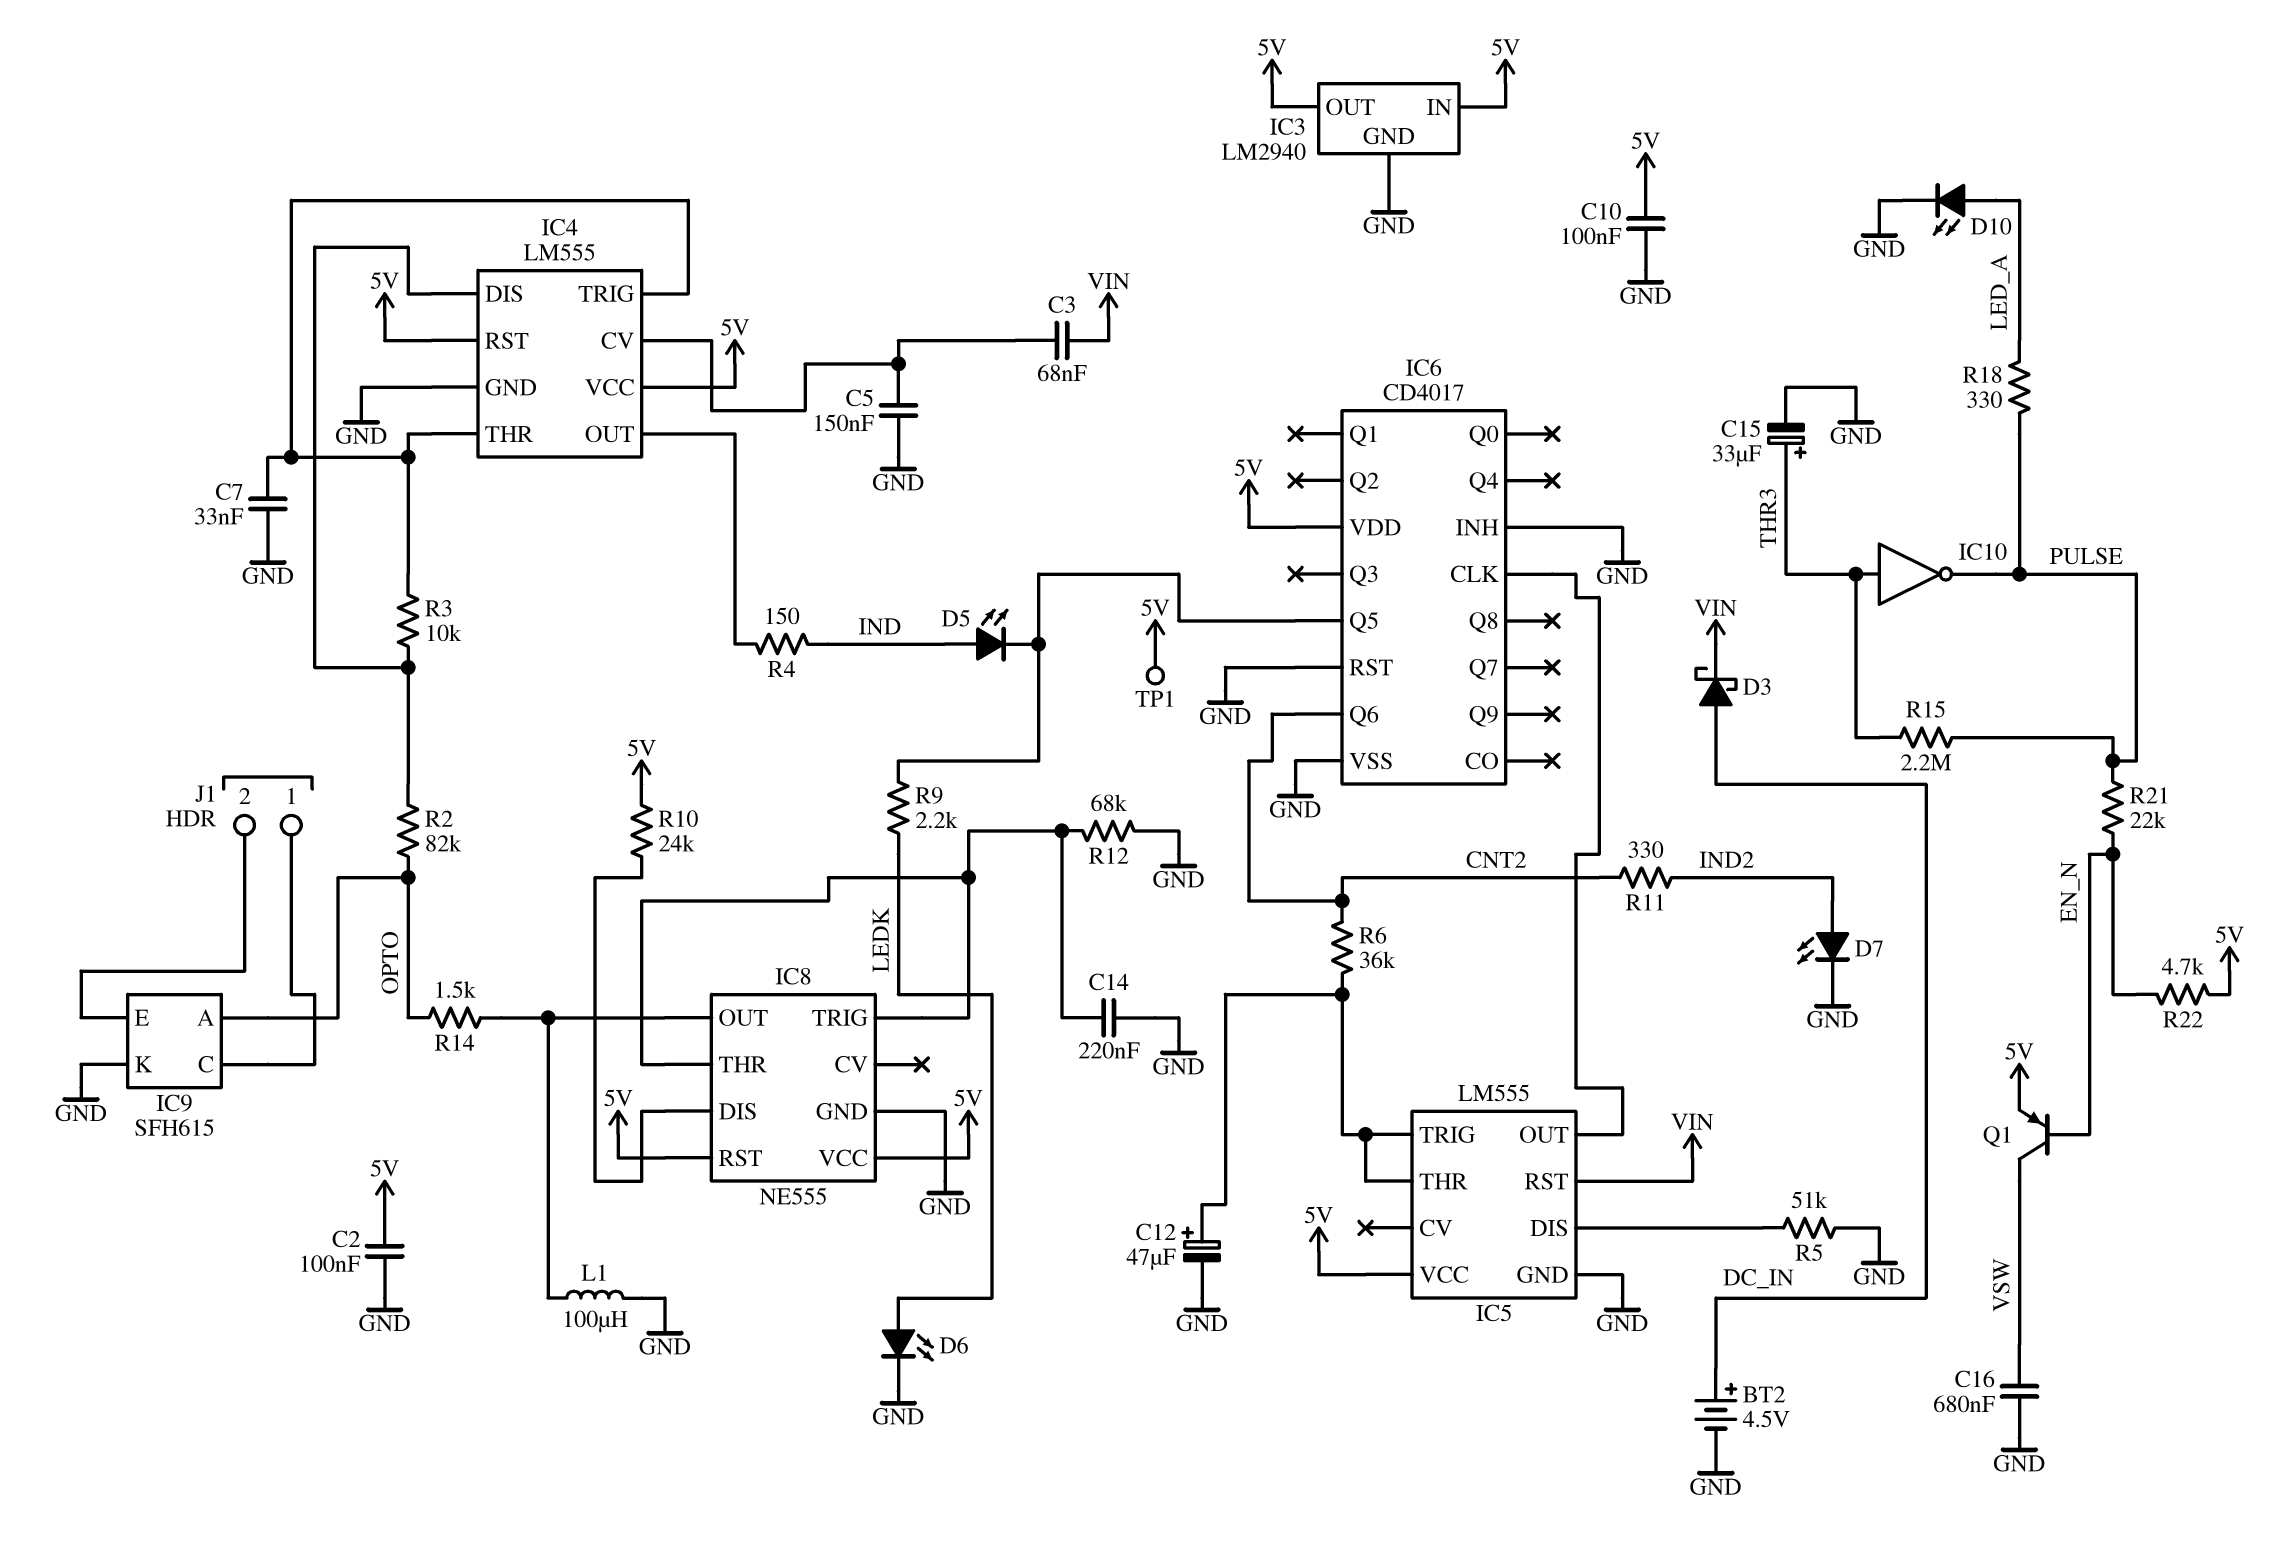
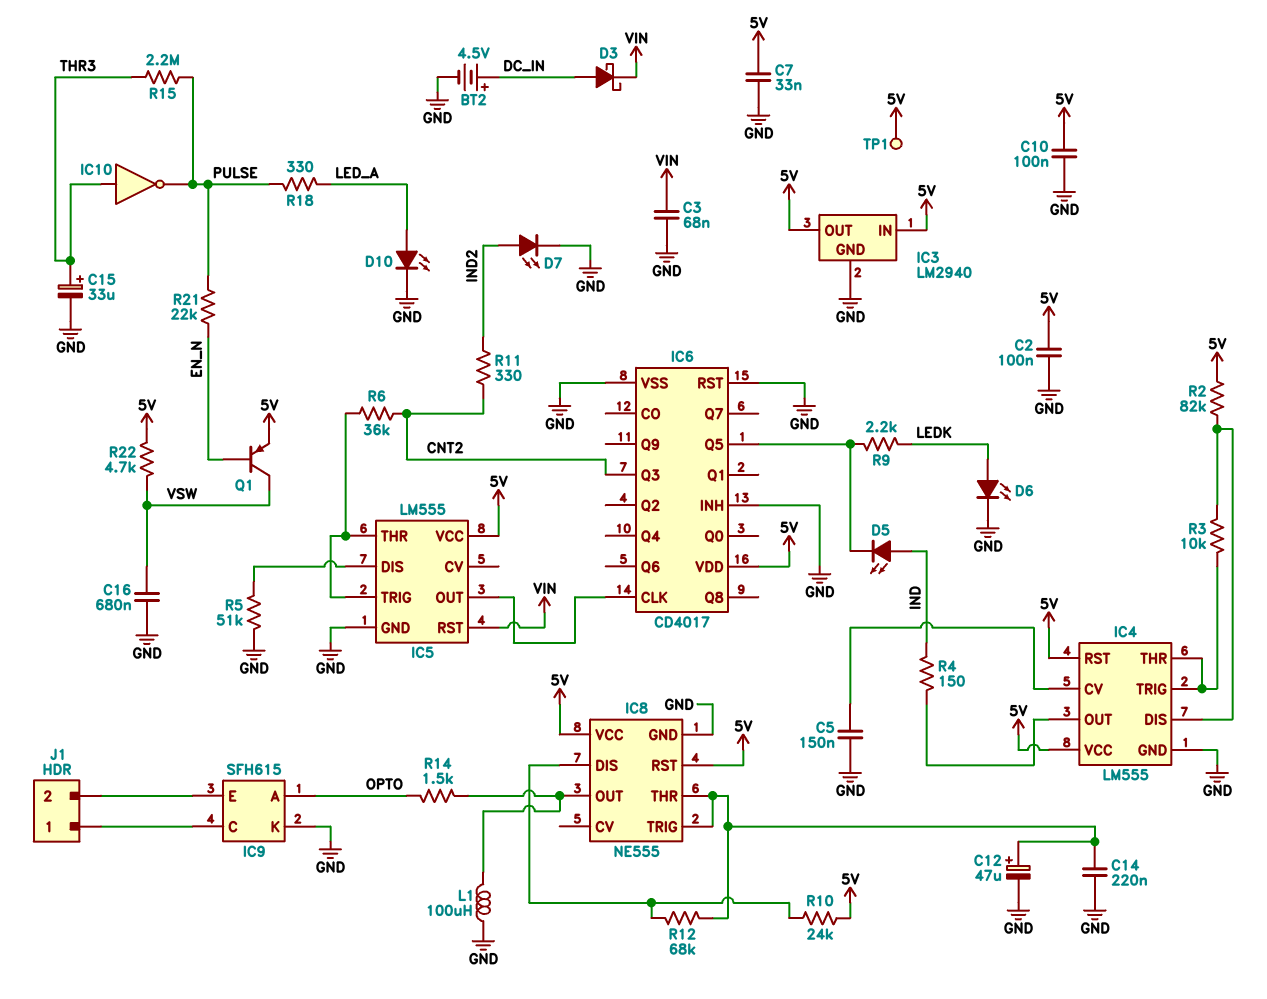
C3: 68nF (IC4/CV, VIN) -> 68nF (GND, VIN)
C7: 33nF (GND, IC4/THR) -> 33nF (5V, GND)
C12: 47uF (plus IC5/THR, minus GND) -> 47uF (plus IC8/THR, minus GND)
IC6 pin Q3: none -> CNT2
IC6 pin Q6: CNT2 -> none
R2: 82k (IC4/DIS, OPTO) -> 82k (5V, IC4/DIS)
R12: 68k (GND, IC8/THR) -> 68k (IC8/DIS, IC8/THR)
R22: 4.7k (5V, EN_N) -> 4.7k (5V, VSW)

